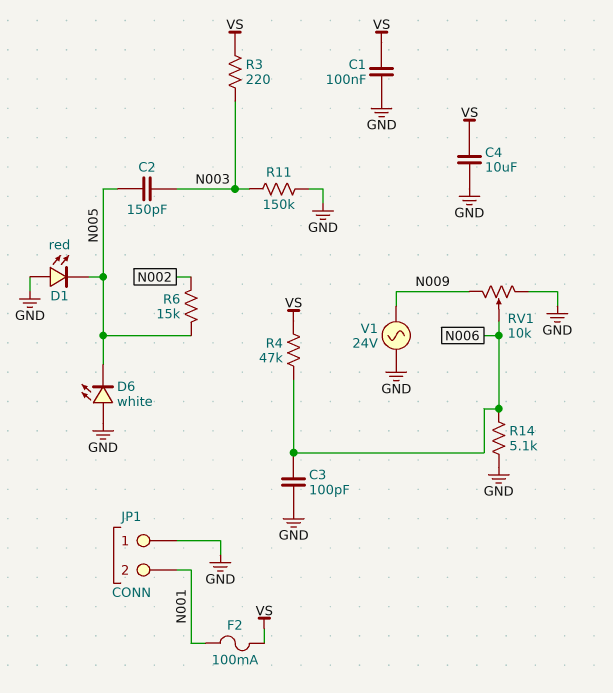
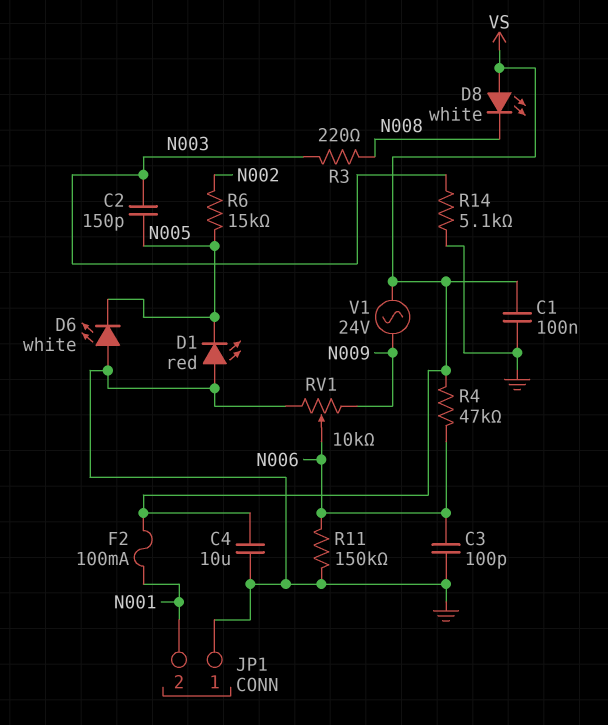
D8: none -> LED white (A VS, K N008)
R3: 220 (N003, VS) -> 220 (N003, N008)
R11: 150k (GND, N003) -> 150k (GND, N006)
R14: 5.1k (GND, N006) -> 5.1k (GND, N003)
V1: AC 24V (GND, N009) -> AC 24V (N009, VS)

